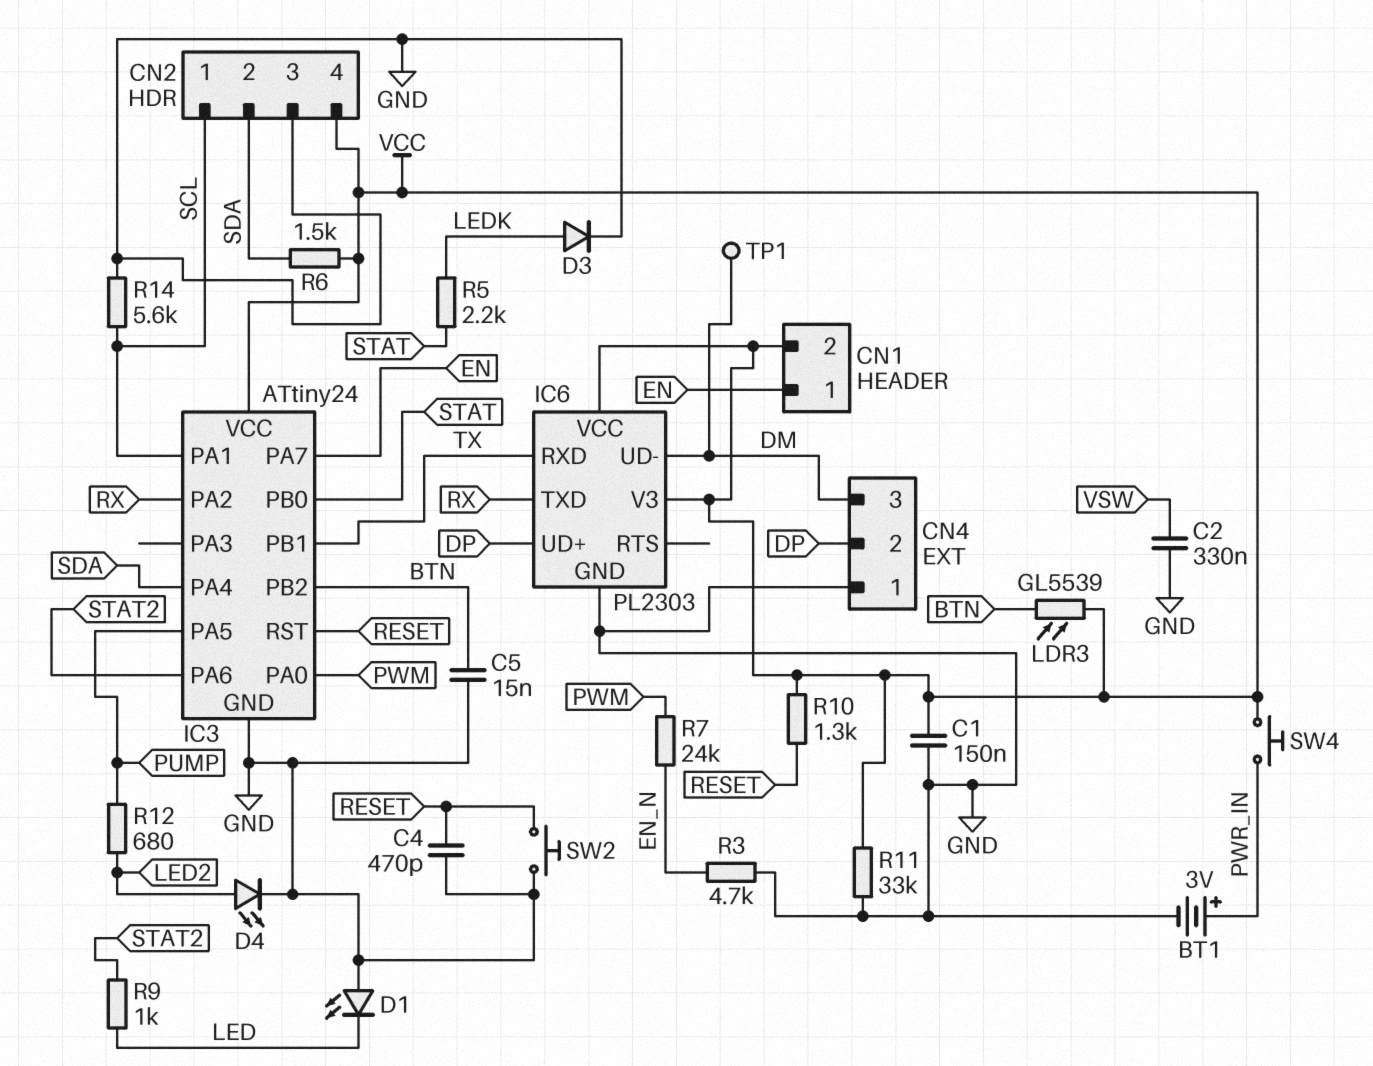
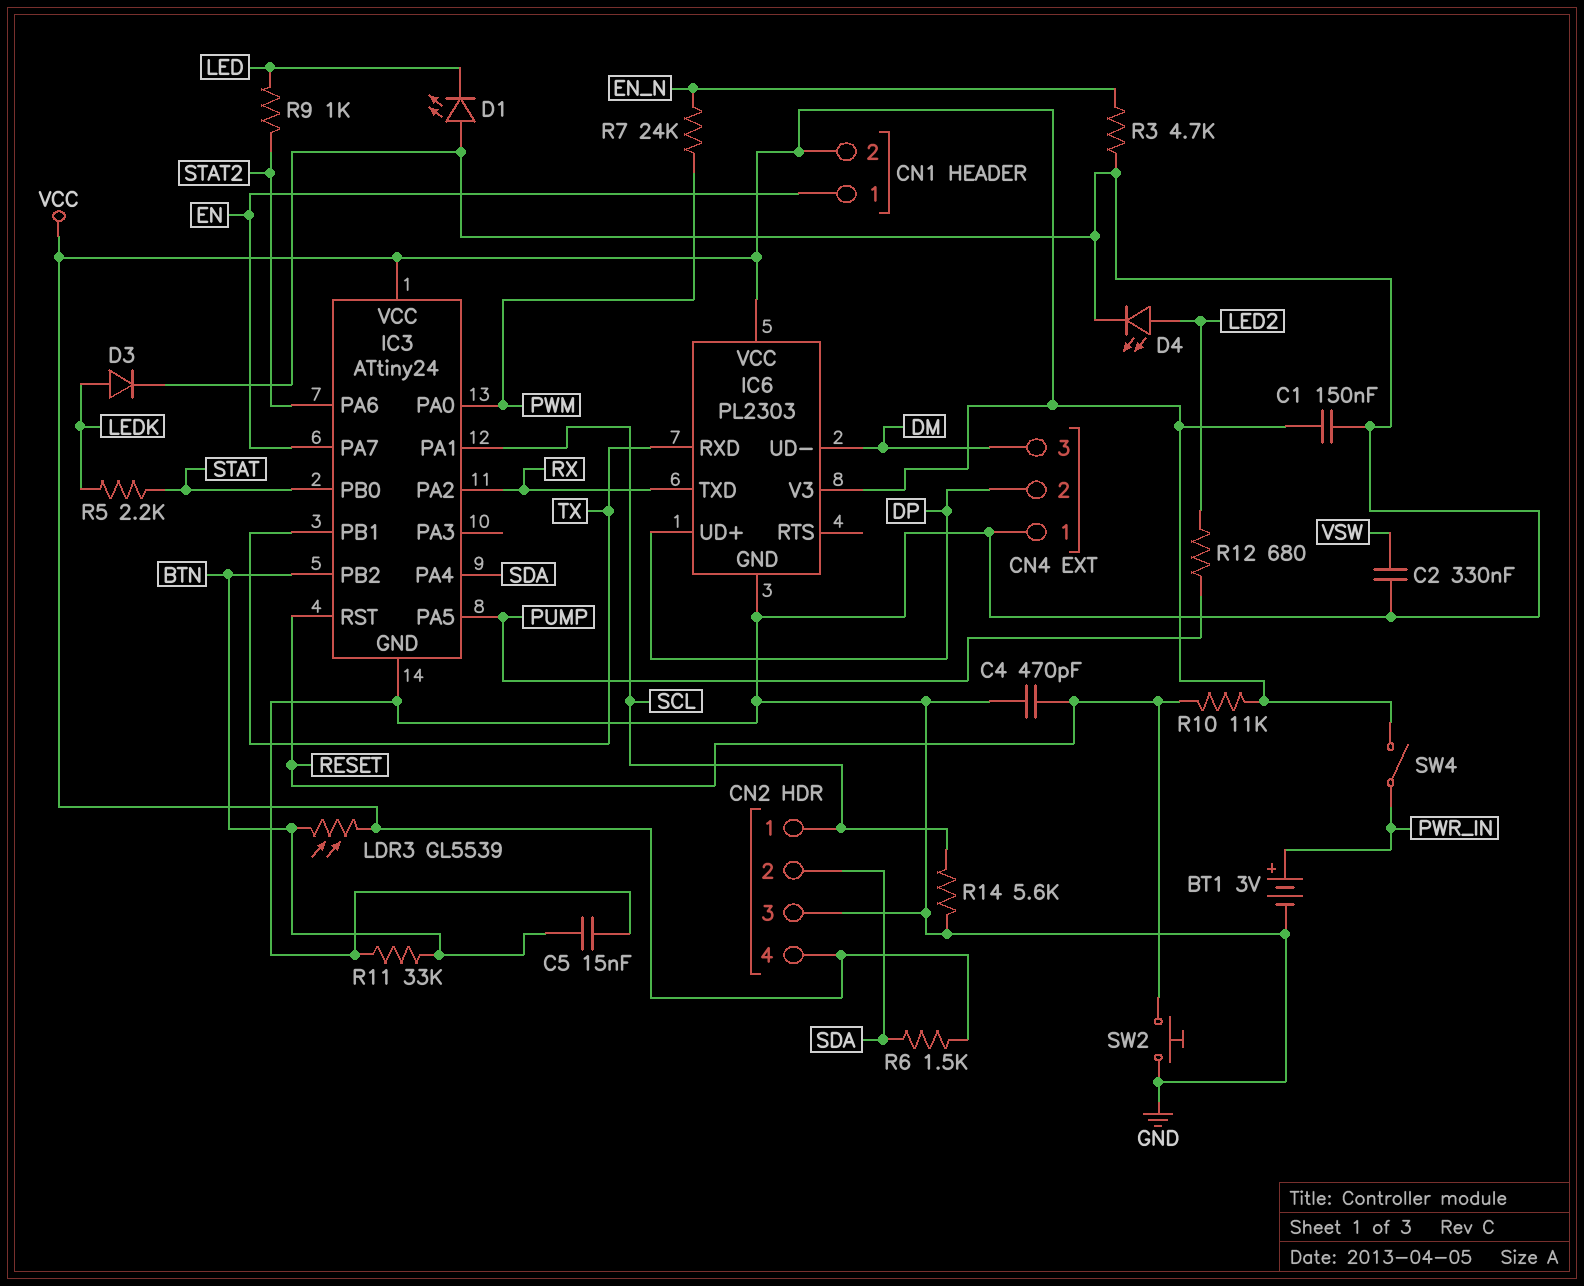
R10: 1.3k (RESET, VCC) -> 11k (RESET, VCC)
R11: 33k (GND, VCC) -> 33k (BTN, GND)
SW4: button (PWR_IN, VCC) -> switch (PWR_IN, VCC)
TP1: test point (DM) -> none

